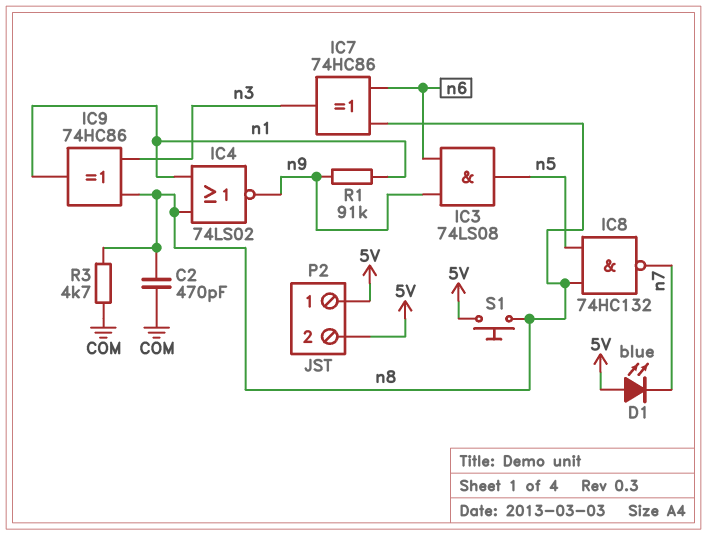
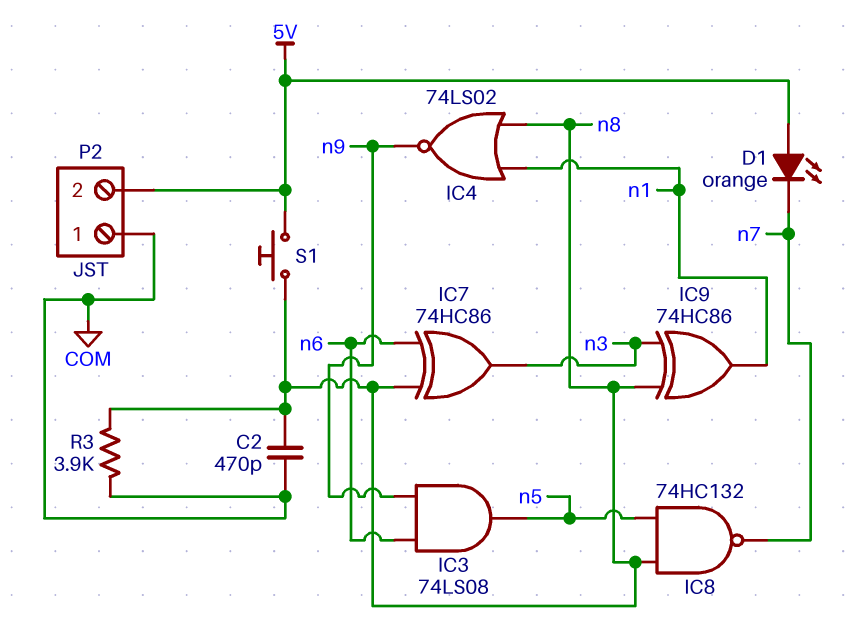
D1: LED blue (A 5V, K n7) -> LED orange (A 5V, K n7)
P2 pin 1: 5V -> COM
R1: 91k (n1, n9) -> none
R3: 4.7k (COM, n8) -> 3.9k (COM, n8)

